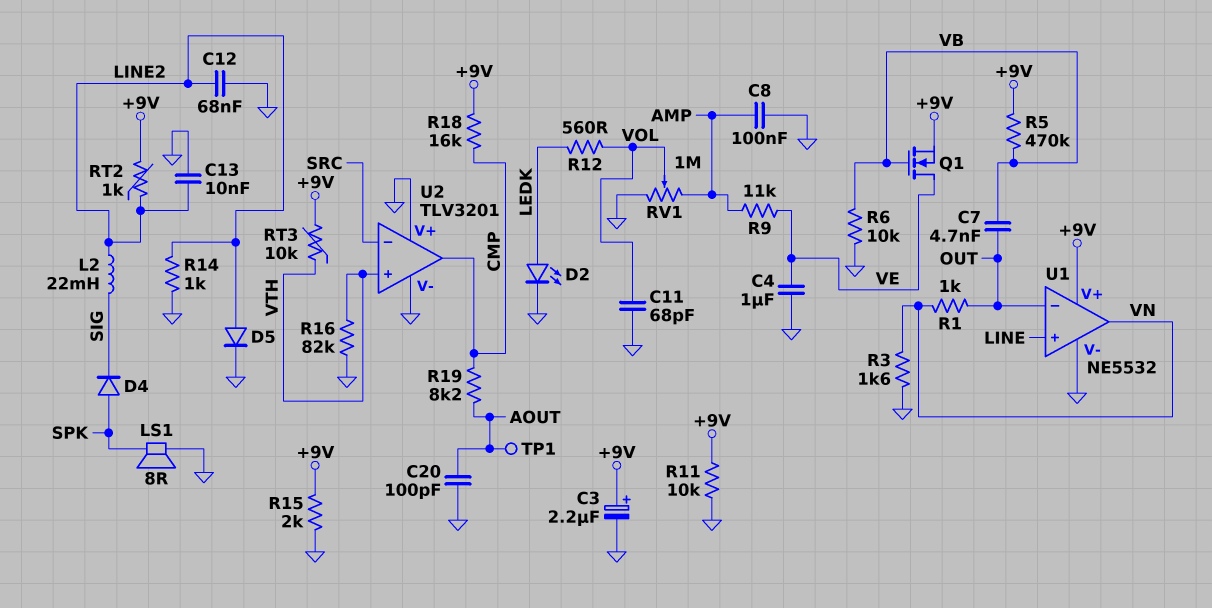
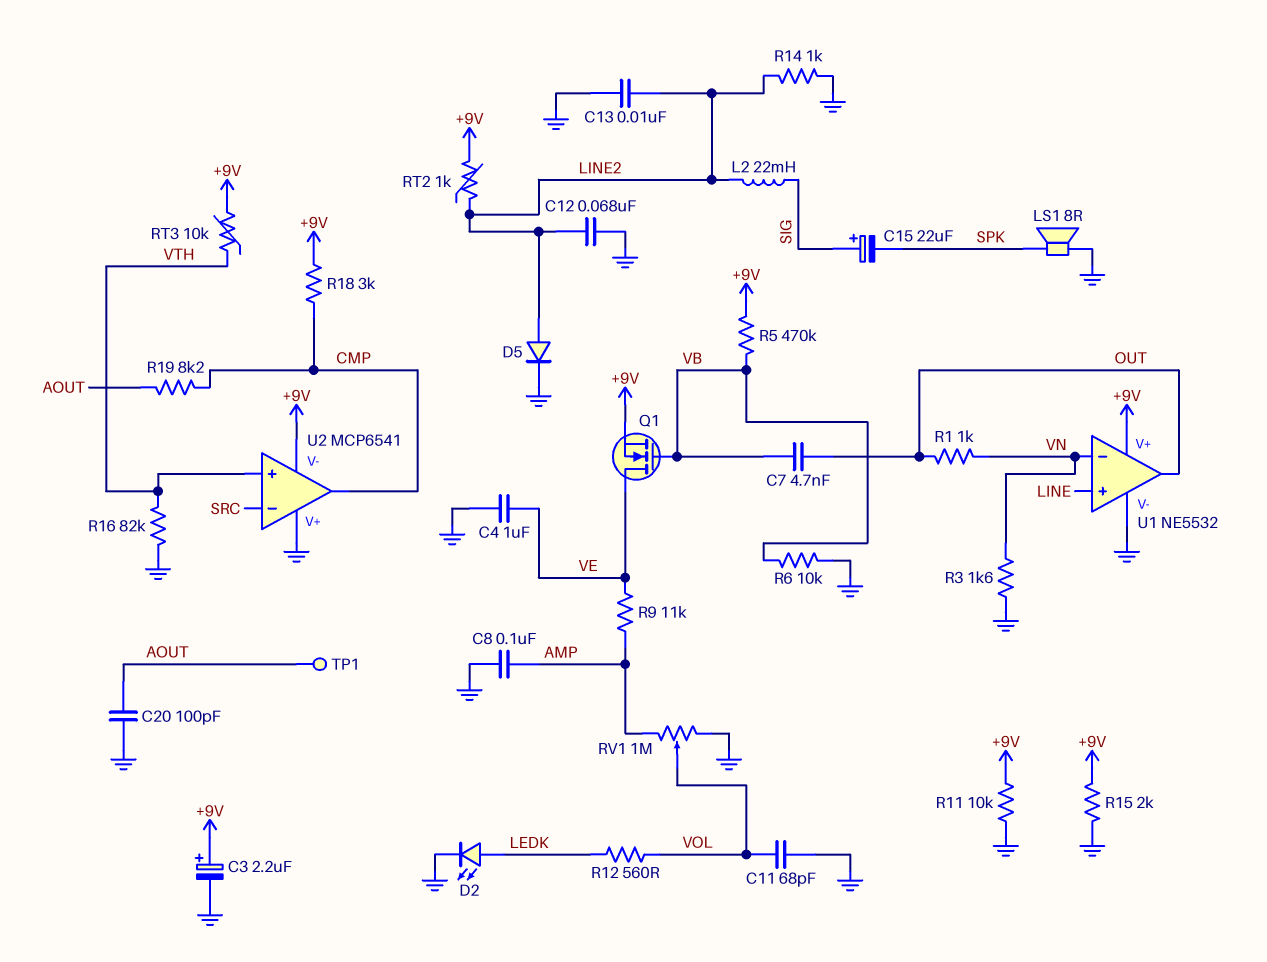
C15: none -> 22uF (plus SIG, minus SPK)
D4: diode (A SPK, K SIG) -> none
R18: 16k (+9V, CMP) -> 3k (+9V, CMP)
U1 pin in-: OUT -> VN
U1 pin out: VN -> OUT
U2: TLV3201 -> MCP6541
U2 pin V-: GND -> +9V

